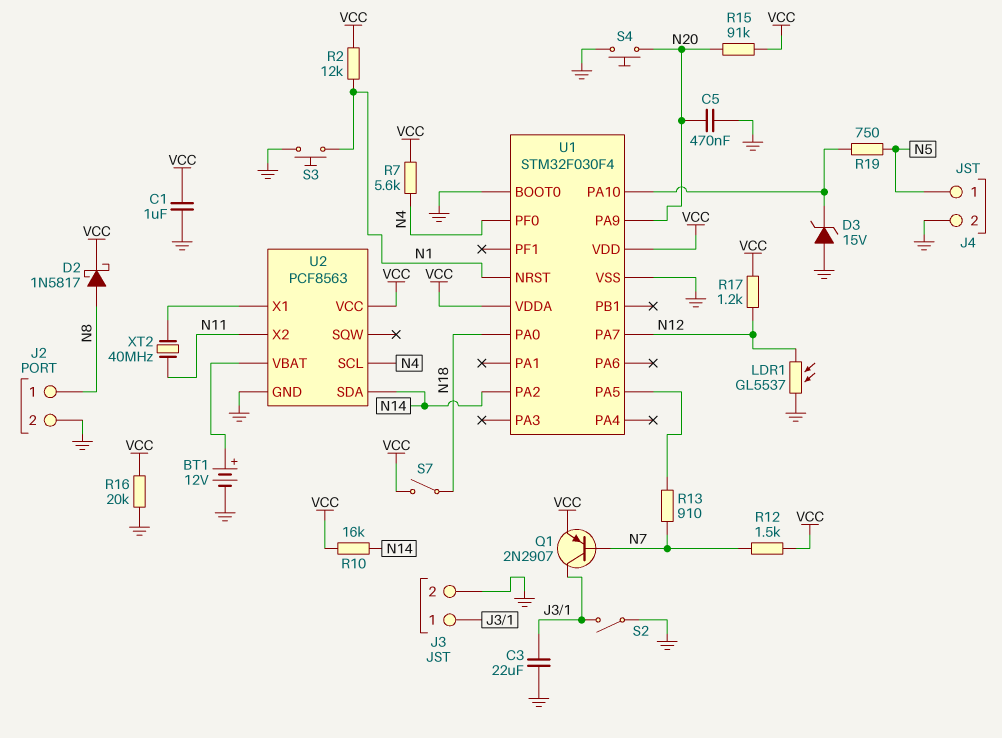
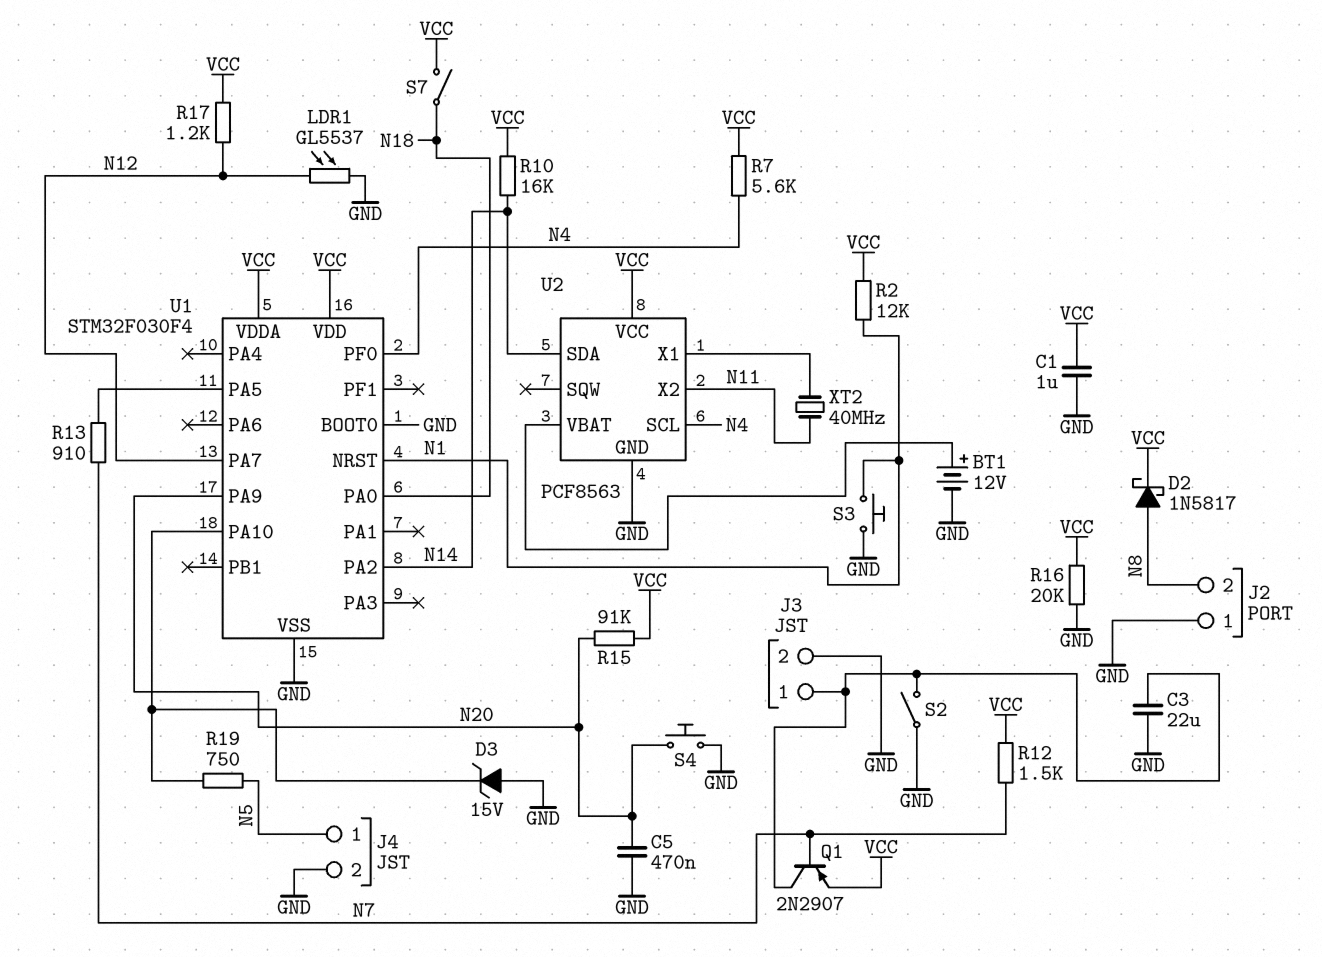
J2 pin 1: N8 -> GND
J2 pin 2: GND -> N8

